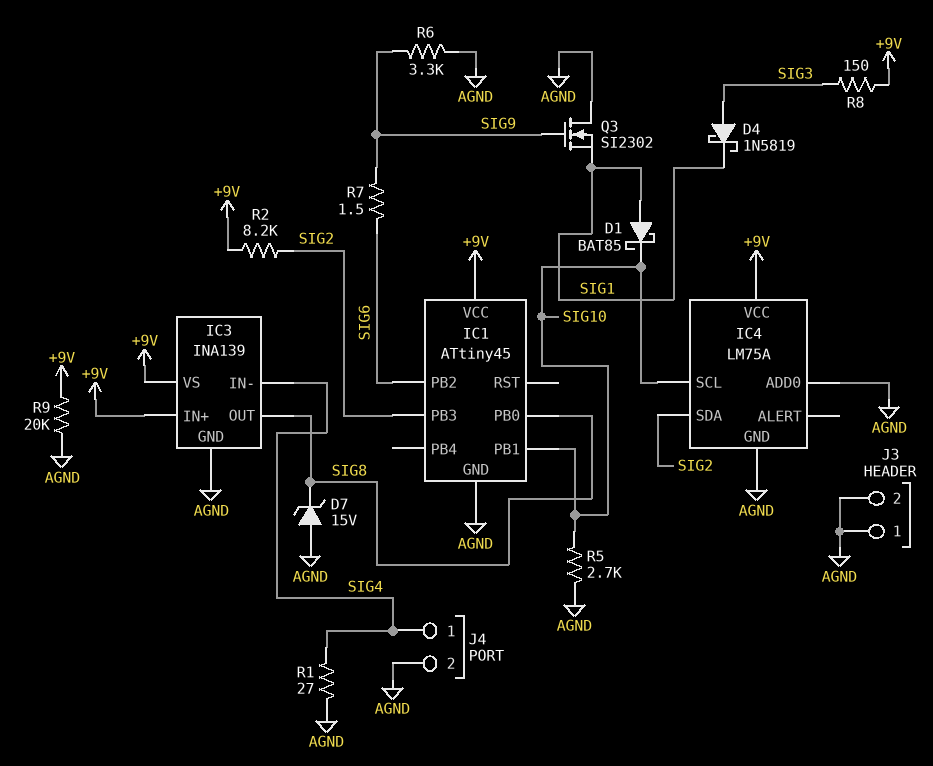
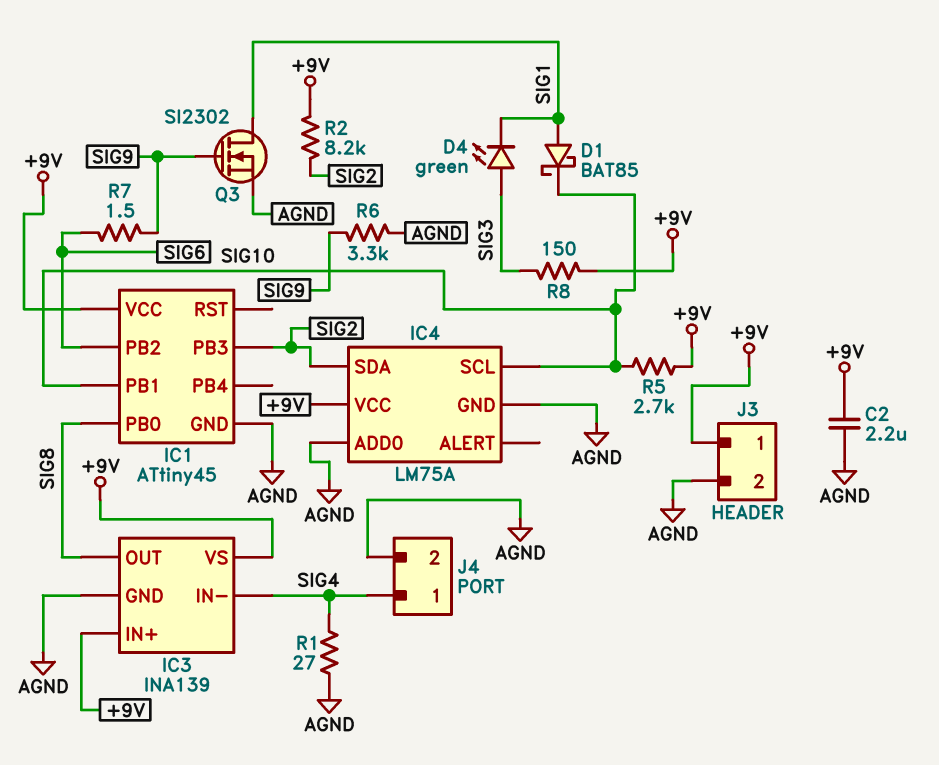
C2: none -> 2.2uF (+9V, AGND)
D4: schottky 1N5819 (A SIG3, K SIG1) -> LED green (A SIG3, K SIG1)
D7: zener 15V (A AGND, K SIG8) -> none
J3 pin 1: AGND -> +9V
Q3: NMOS SI2302 (G SIG9, D AGND, S SIG1) -> NMOS SI2302 (G SIG9, D SIG1, S AGND)
R5: 2.7k (AGND, SIG10) -> 2.7k (+9V, SIG10)
R9: 20k (+9V, AGND) -> none

